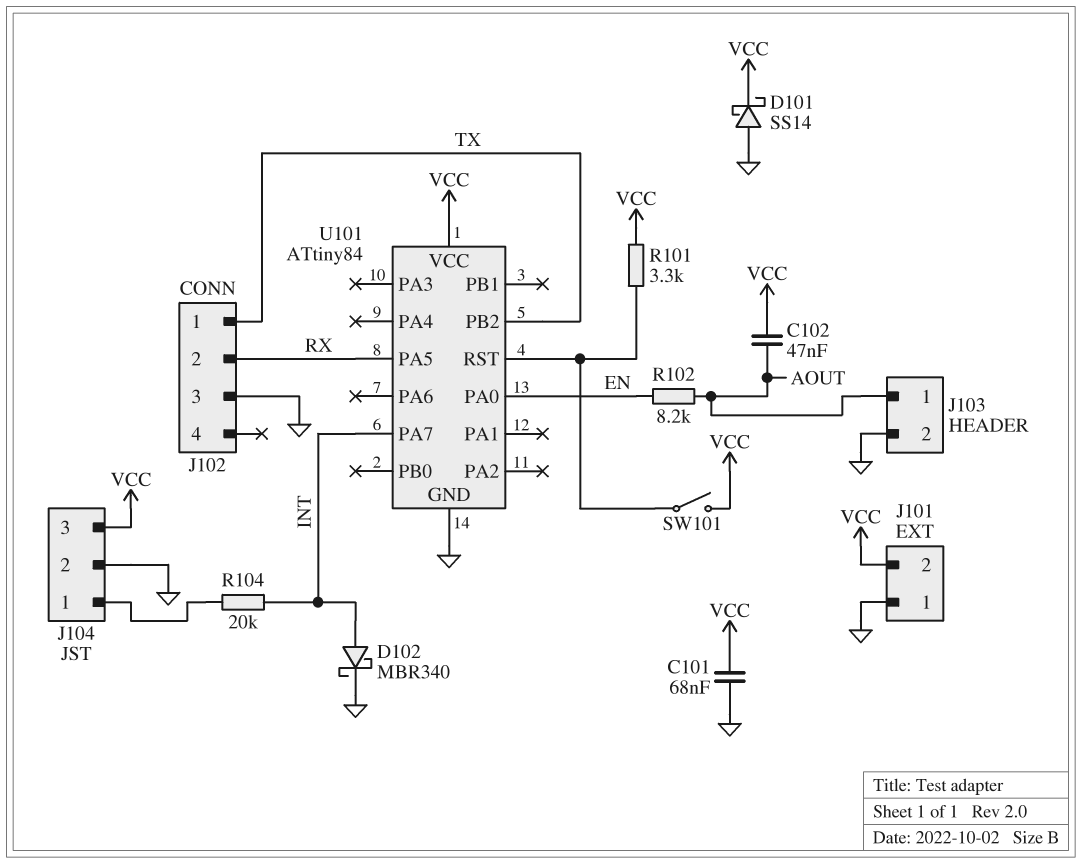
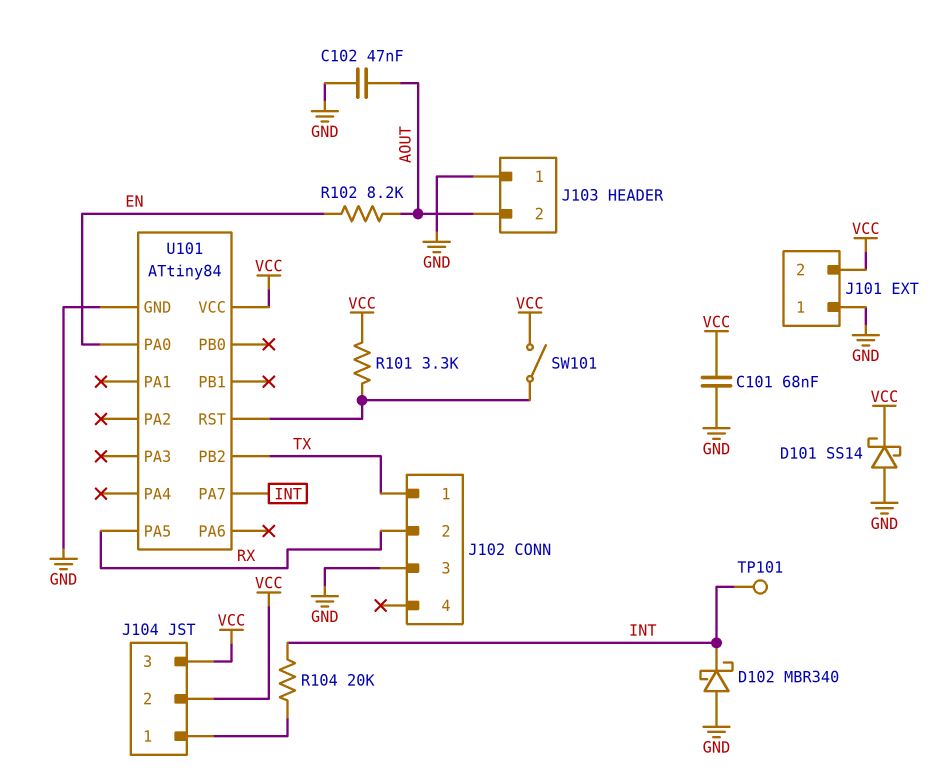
C102: 47nF (AOUT, VCC) -> 47nF (AOUT, GND)
D102: schottky MBR340 (A INT, K GND) -> schottky MBR340 (A GND, K INT)
J103 pin 1: AOUT -> GND
J103 pin 2: GND -> AOUT
J104 pin 2: GND -> VCC
TP101: none -> test point (INT)

